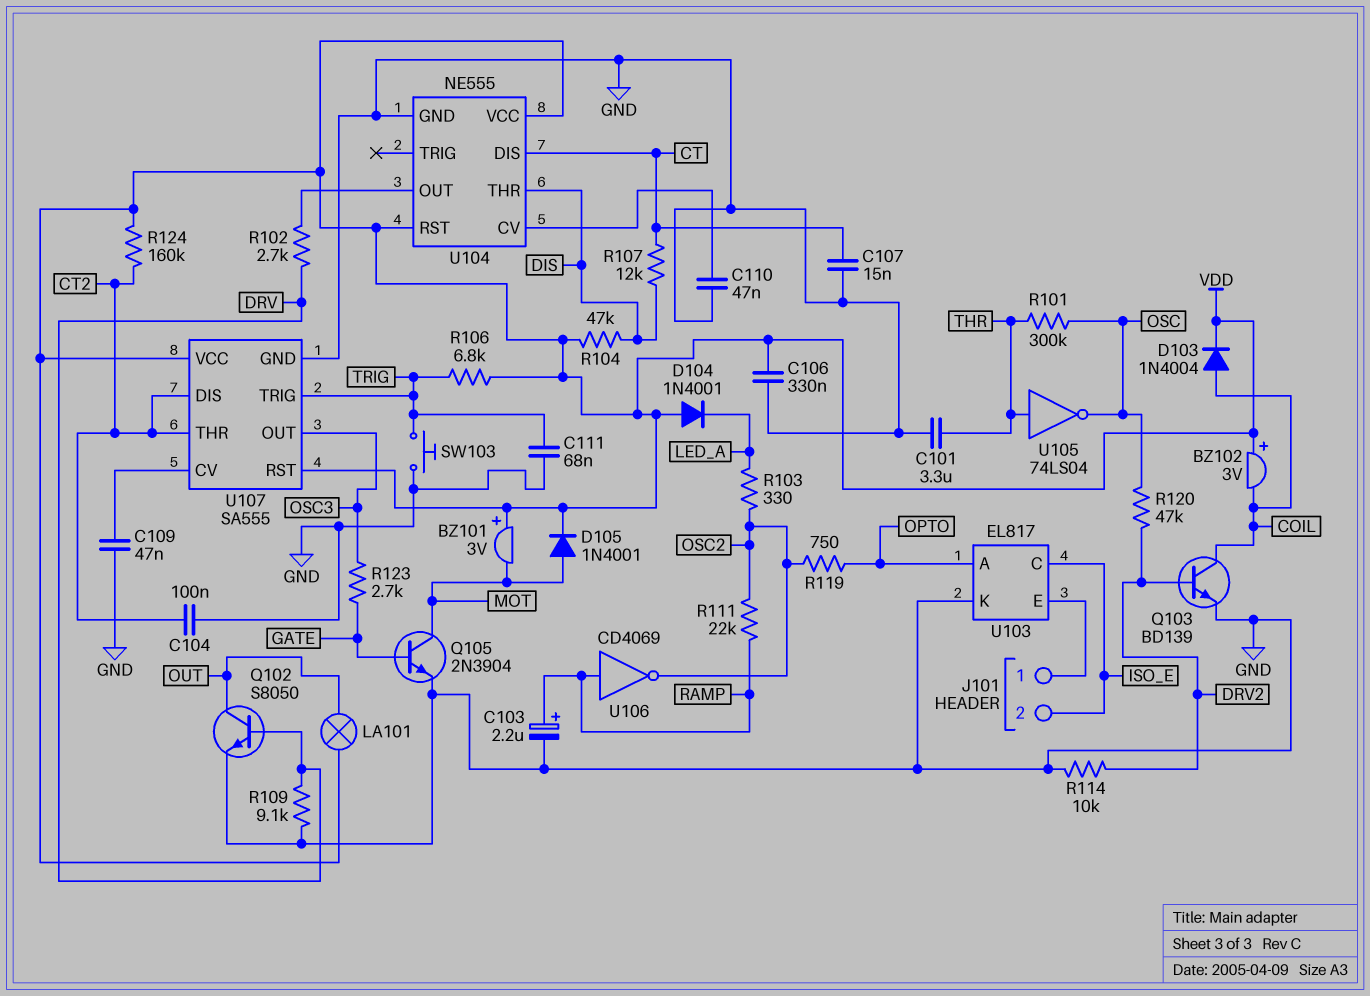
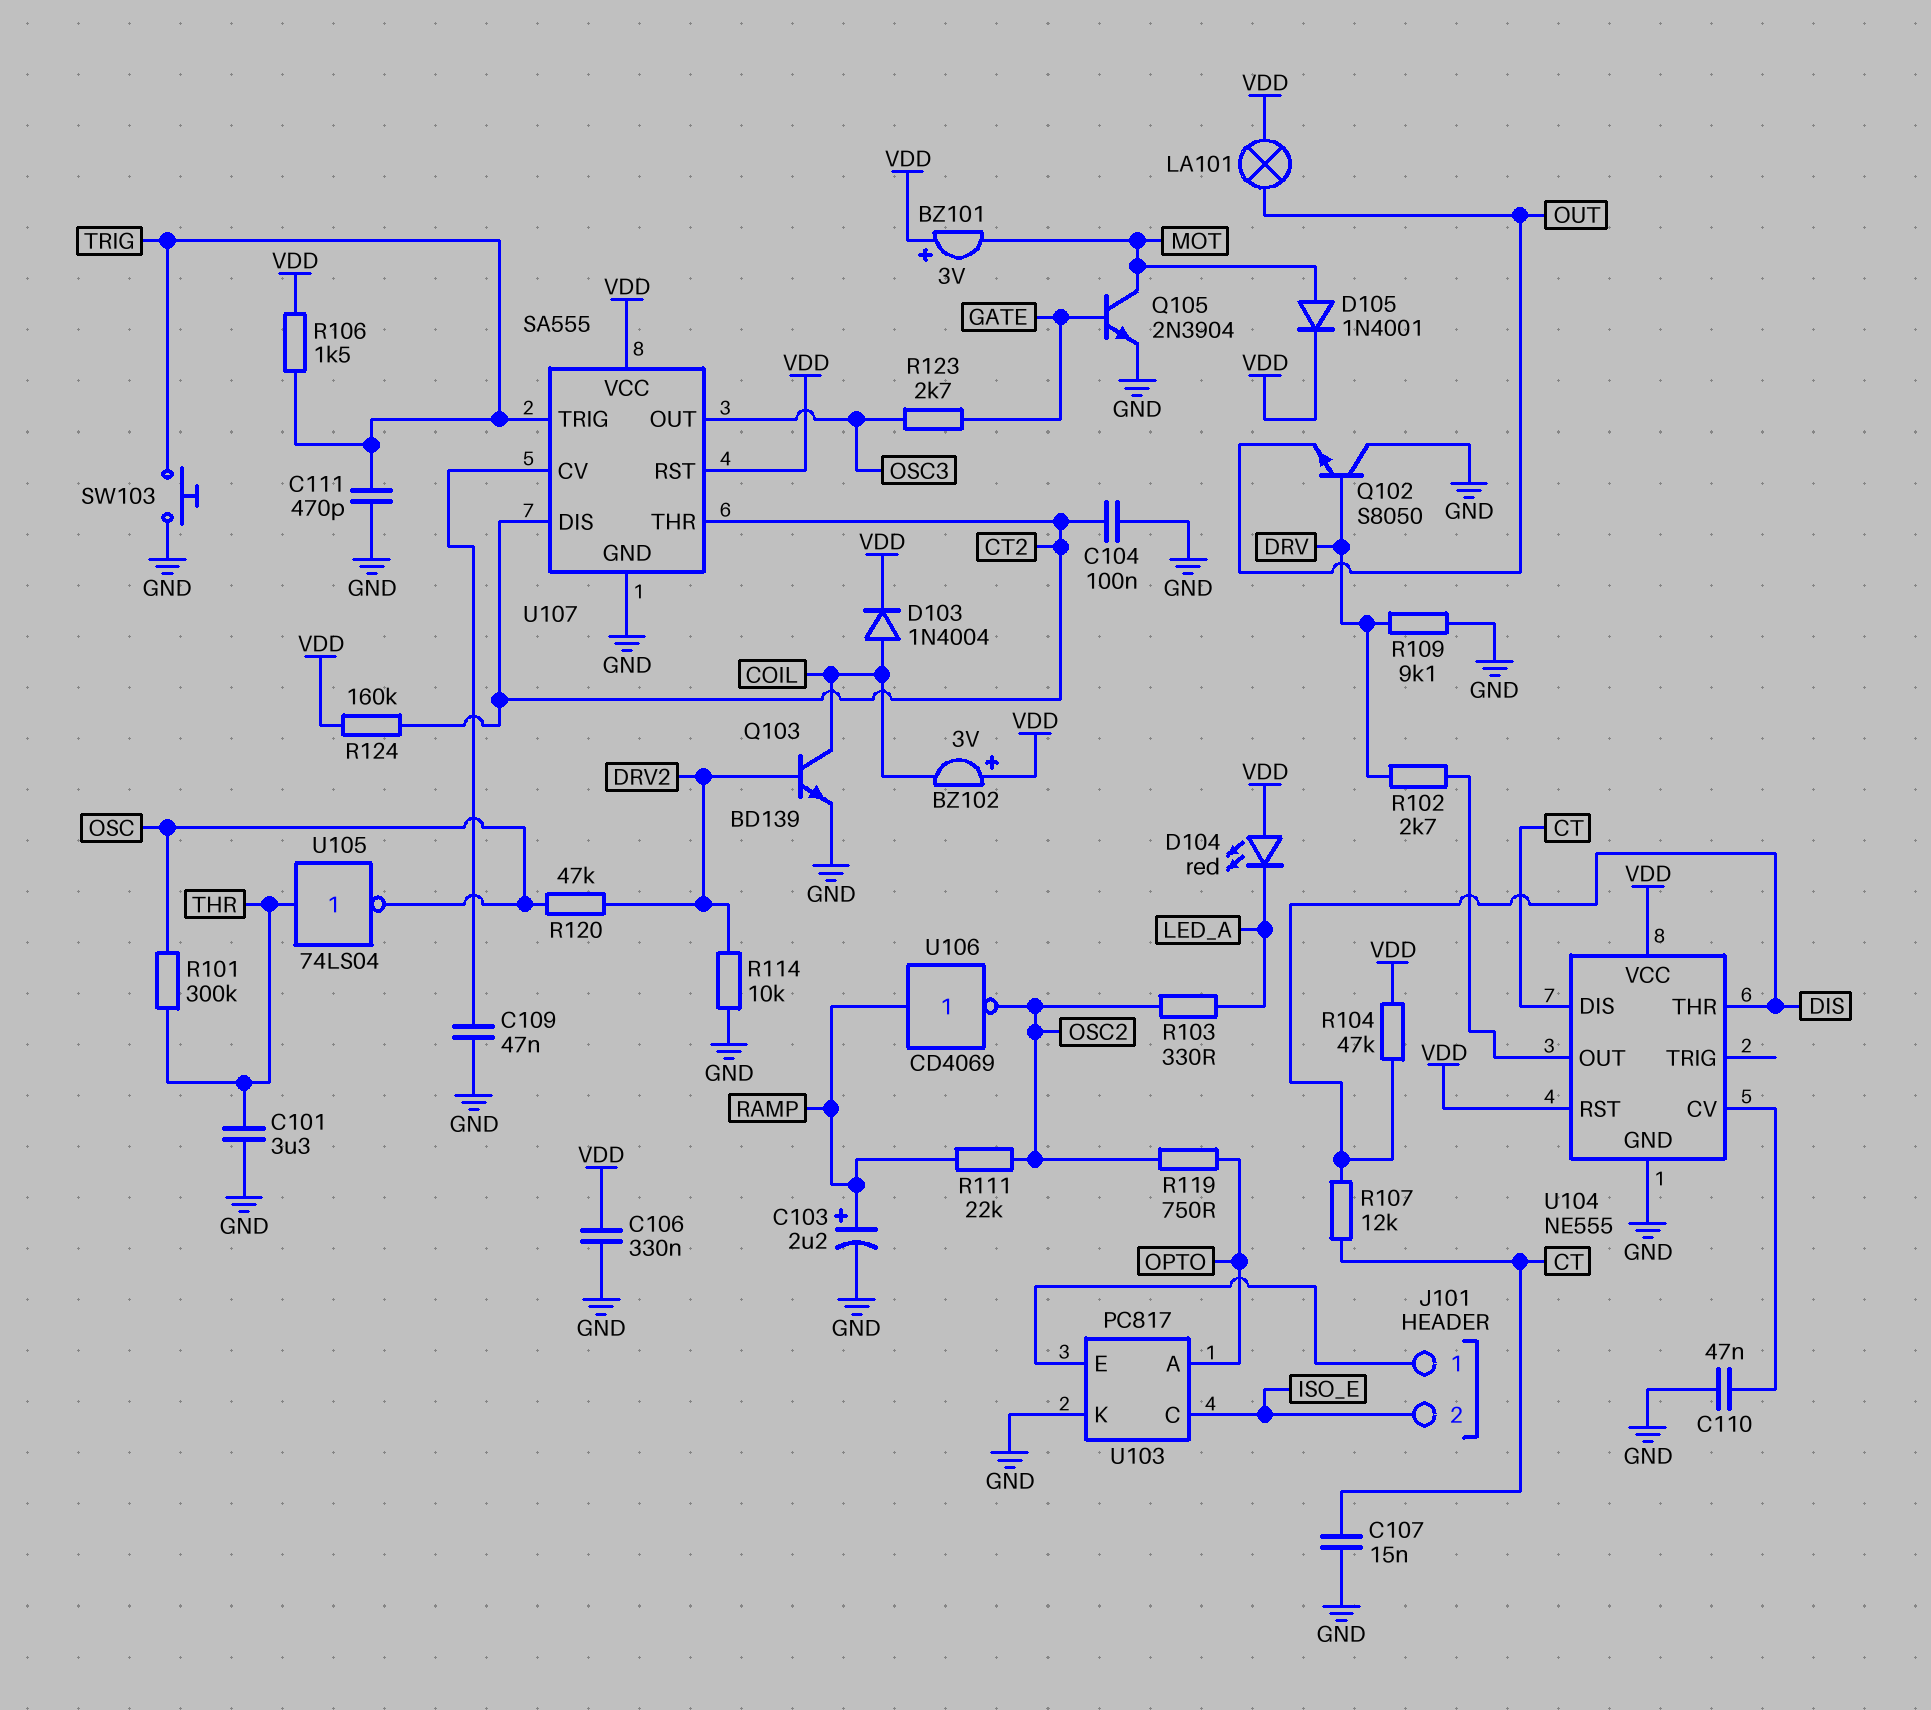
C111: 68nF (GND, TRIG) -> 470pF (GND, TRIG)
D104: diode 1N4001 (A VDD, K LED_A) -> LED red (A VDD, K LED_A)
Q102: NPN S8050 (B DRV, C OUT, E GND) -> NPN S8050 (B DRV, C GND, E OUT)
R106: 6.8k (TRIG, VDD) -> 1.5k (TRIG, VDD)
U103: EL817 -> PC817

